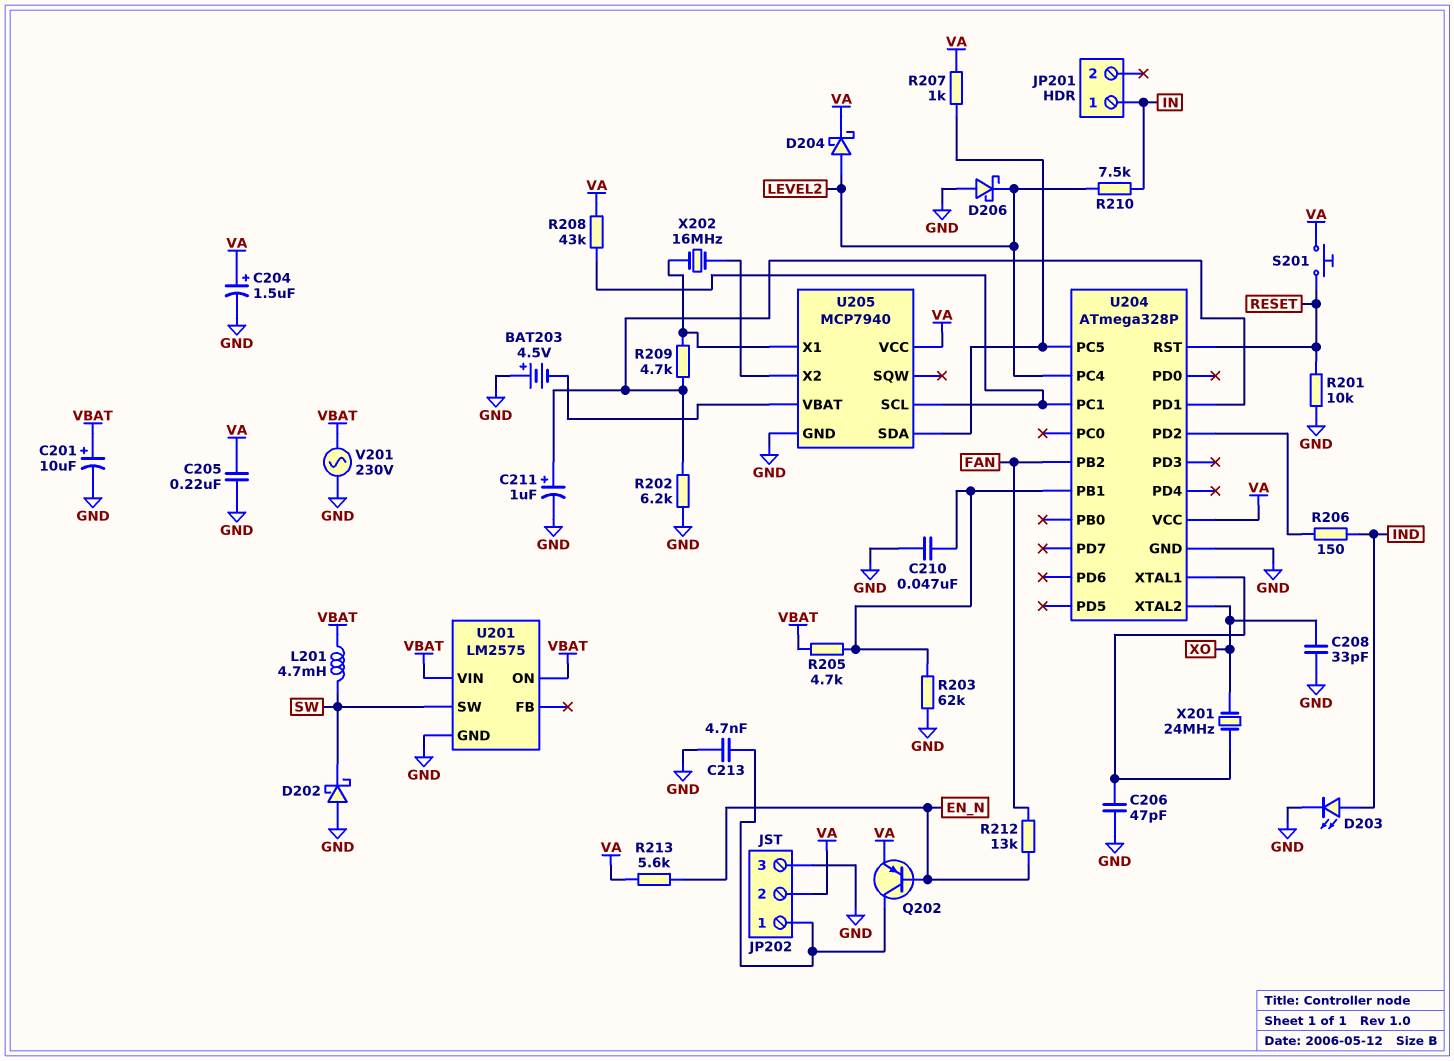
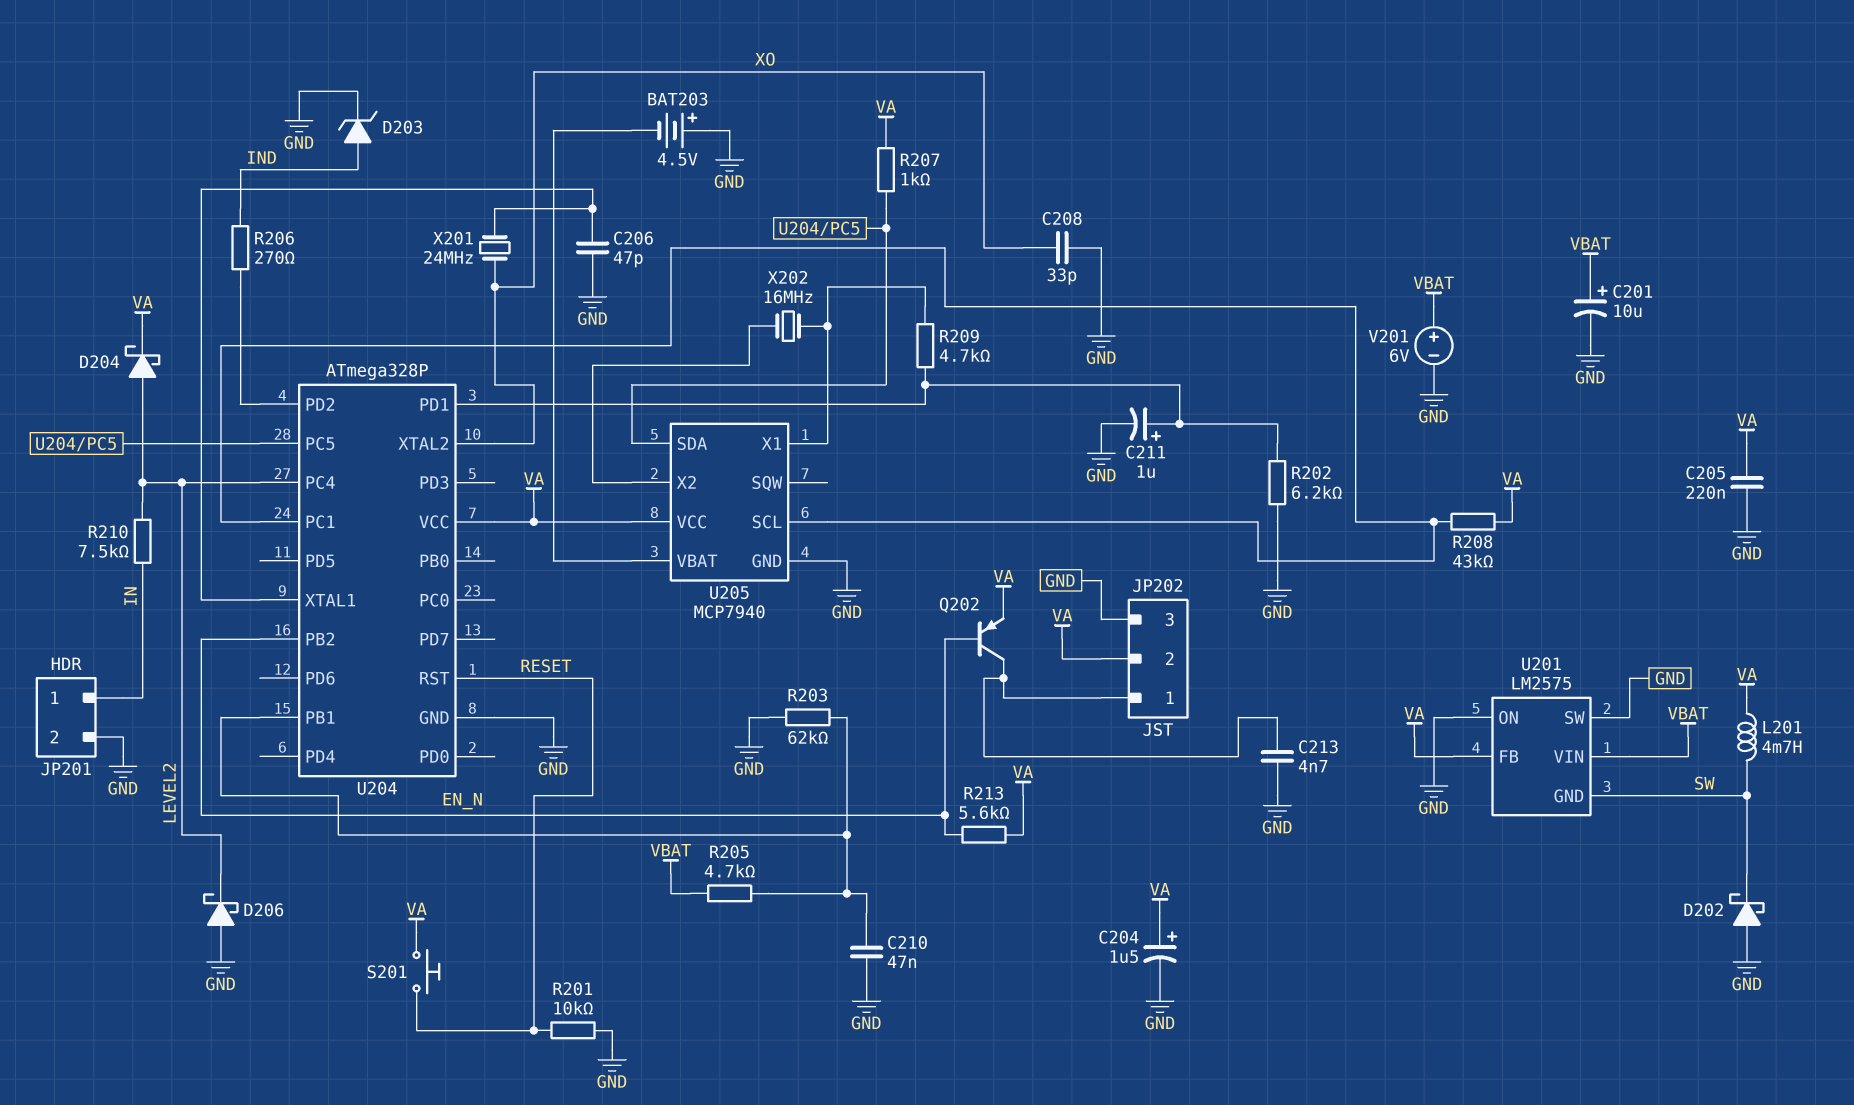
D203: LED (A IND, K GND) -> zener (A IND, K GND)
JP201 pin 2: none -> GND
L201: 4.7mH (SW, VBAT) -> 4.7mH (SW, VA)
R206: 150 (IND, U204/PD2) -> 270 (IND, U204/PD2)
R212: 13k (EN_N, FAN) -> none
U201 pin FB: none -> VA
U201 pin GND: GND -> SW
U201 pin ON: VBAT -> GND
U201 pin SW: SW -> GND
U204 pin PB2: FAN -> EN_N
V201: AC 230V (GND, VBAT) -> 6V (plus VBAT, minus GND)

